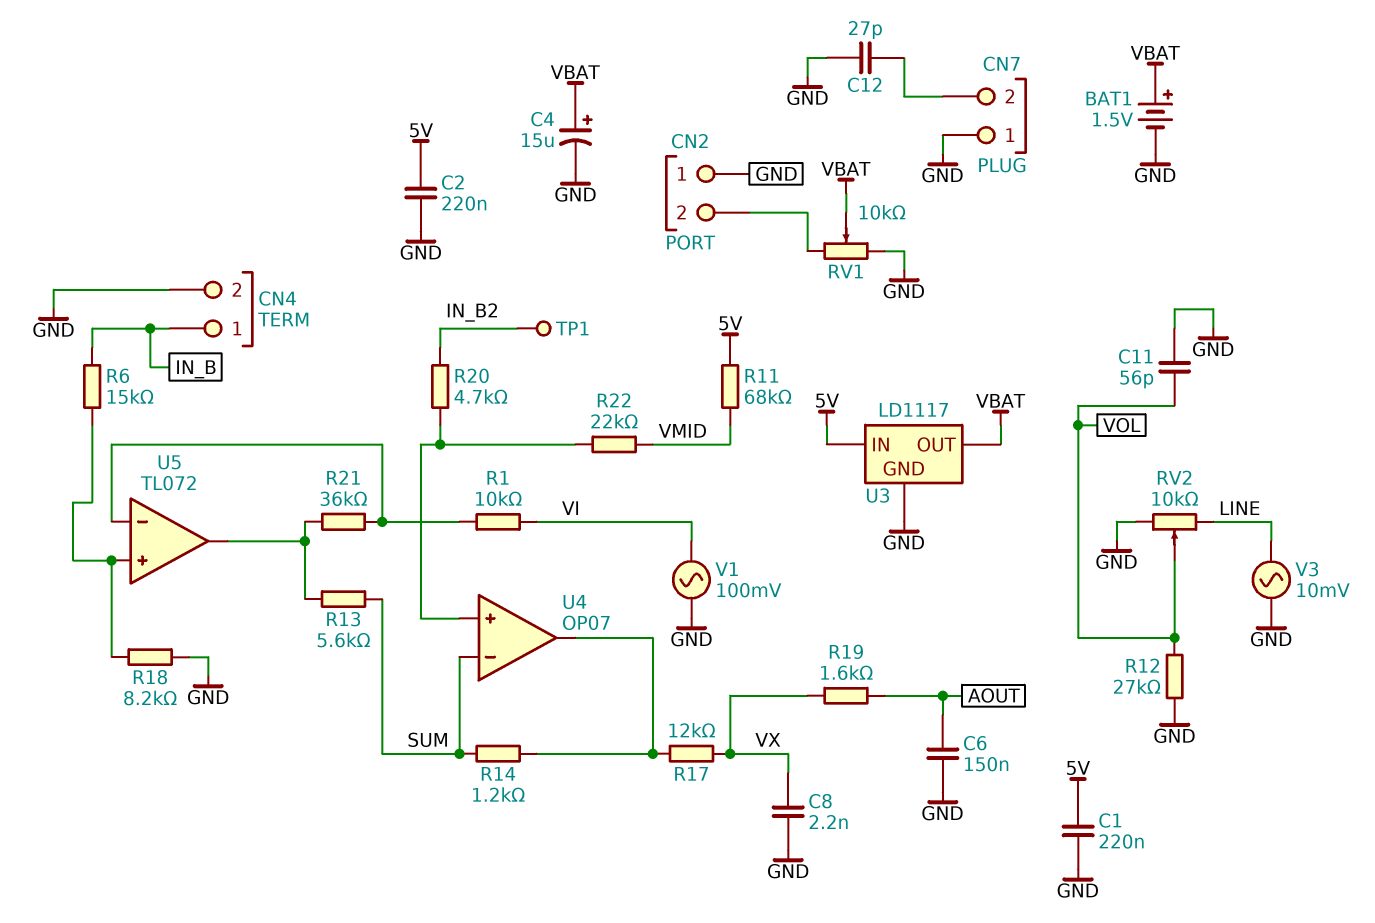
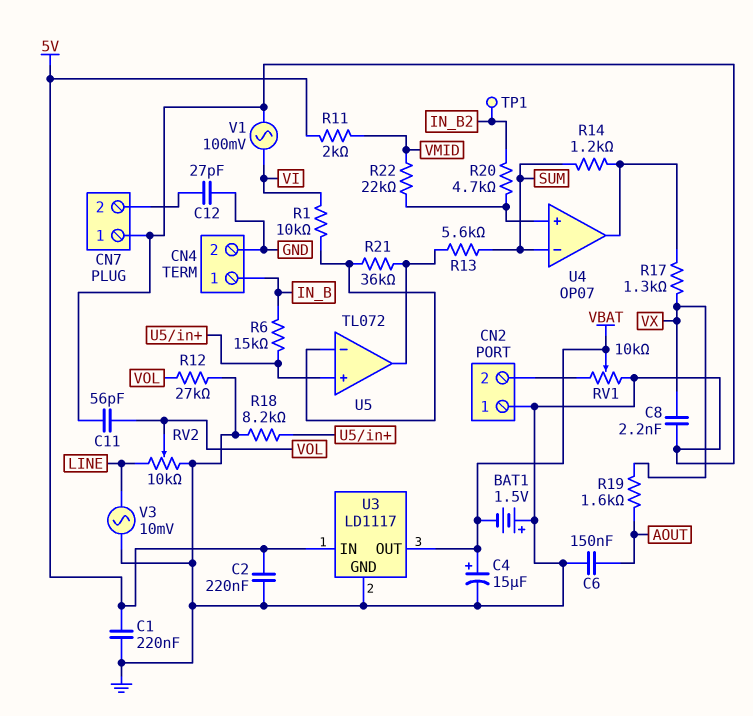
BAT1: 1.5V (plus VBAT, minus GND) -> 1.5V (plus GND, minus VBAT)
R11: 68k (5V, VMID) -> 2k (5V, VMID)
R17: 12k (U4/out, VX) -> 1.3k (U4/out, VX)

